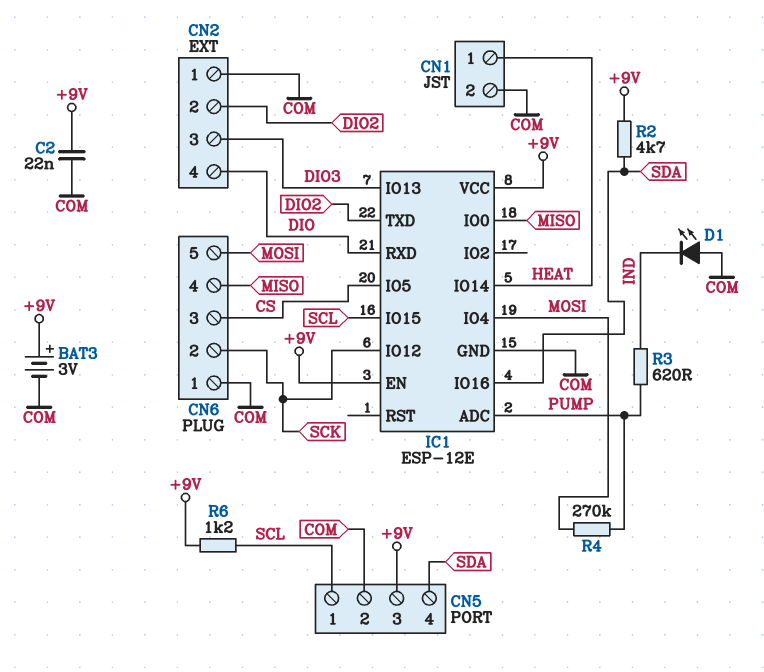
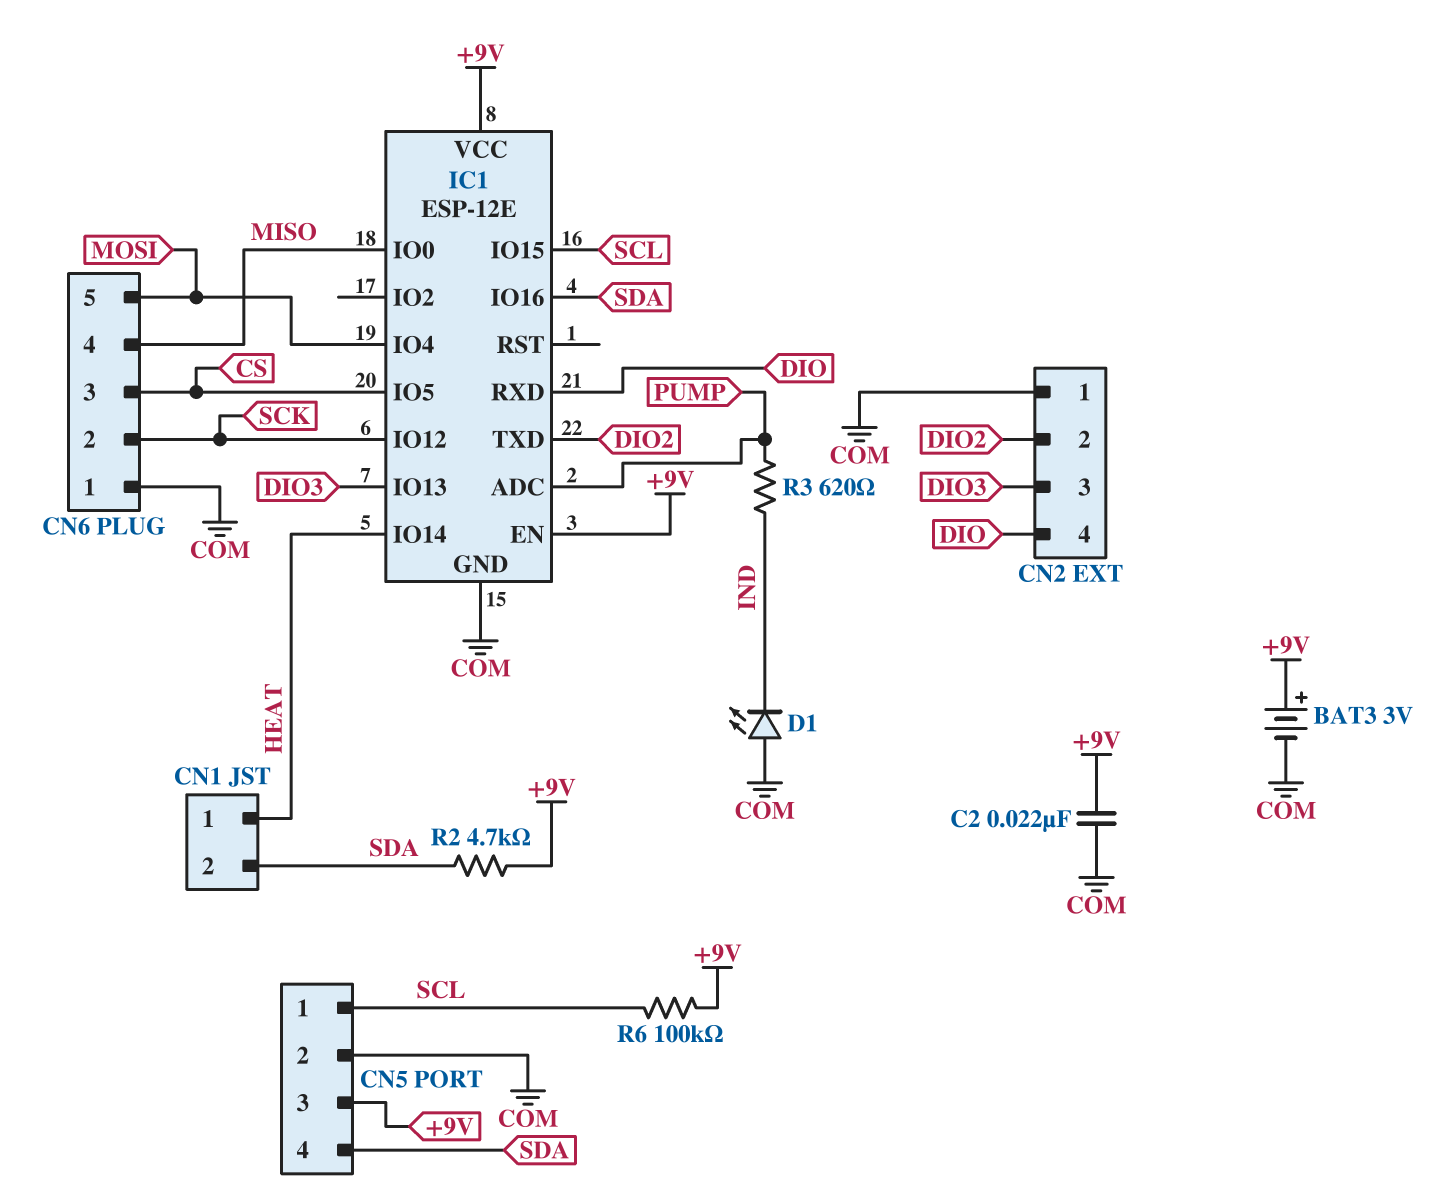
CN1 pin 2: COM -> SDA
R4: 270k (MOSI, PUMP) -> none
R6: 1.2k (+9V, SCL) -> 100k (+9V, SCL)

